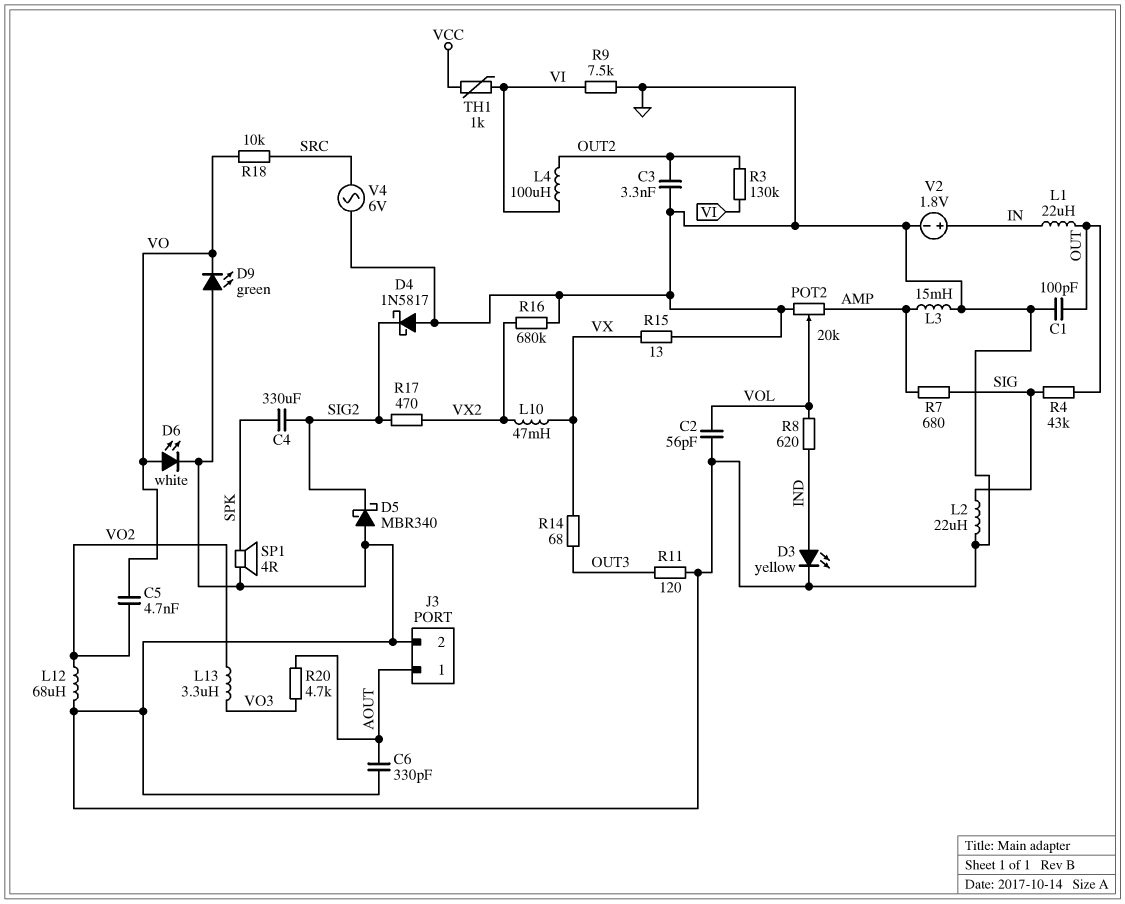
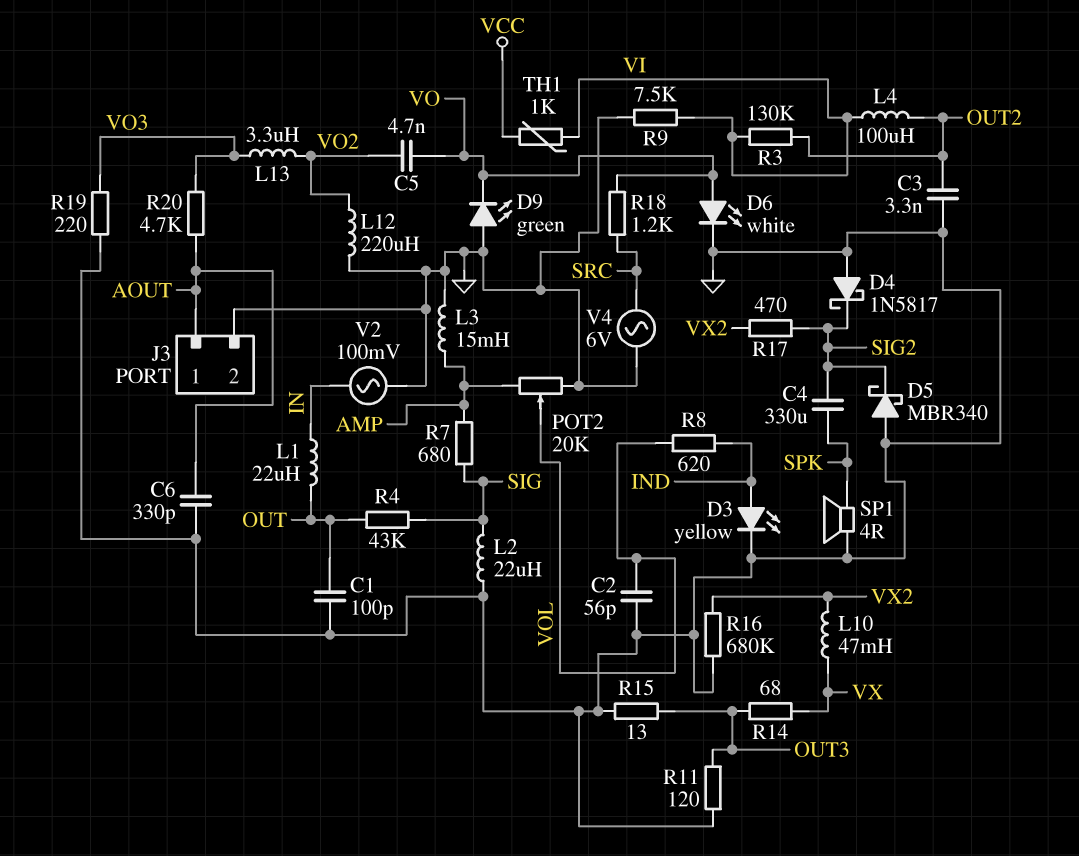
L12: 68uH (GND, VO2) -> 220uH (GND, VO2)
R15: 13 (GND, VX) -> 13 (GND, OUT3)
R18: 10k (SRC, VO) -> 1.2k (SRC, VO)
R19: none -> 220 (GND, VO3)
V2: 1.8V (plus IN, minus GND) -> AC 100mV (GND, IN)

